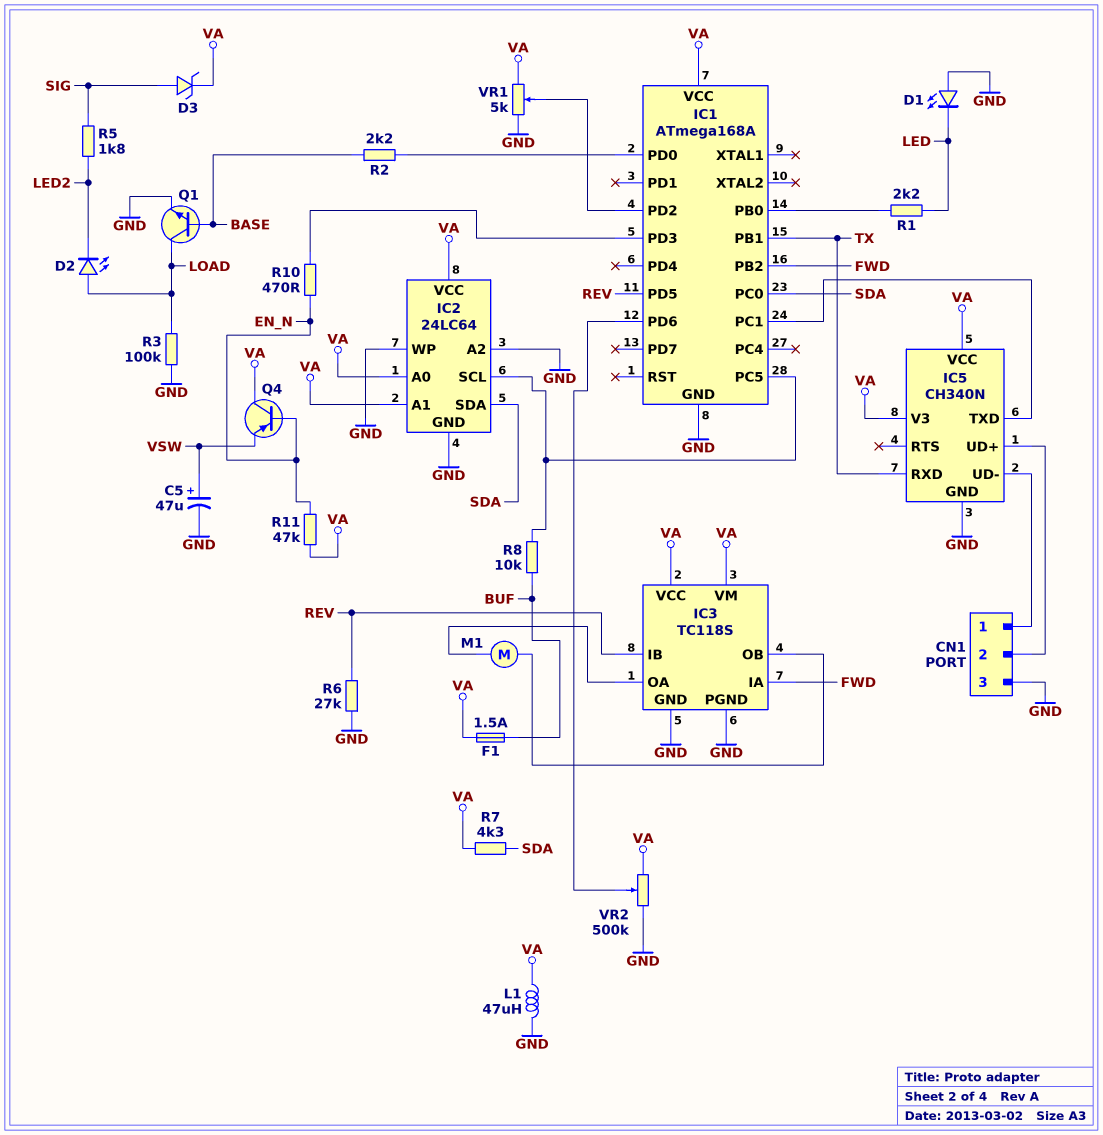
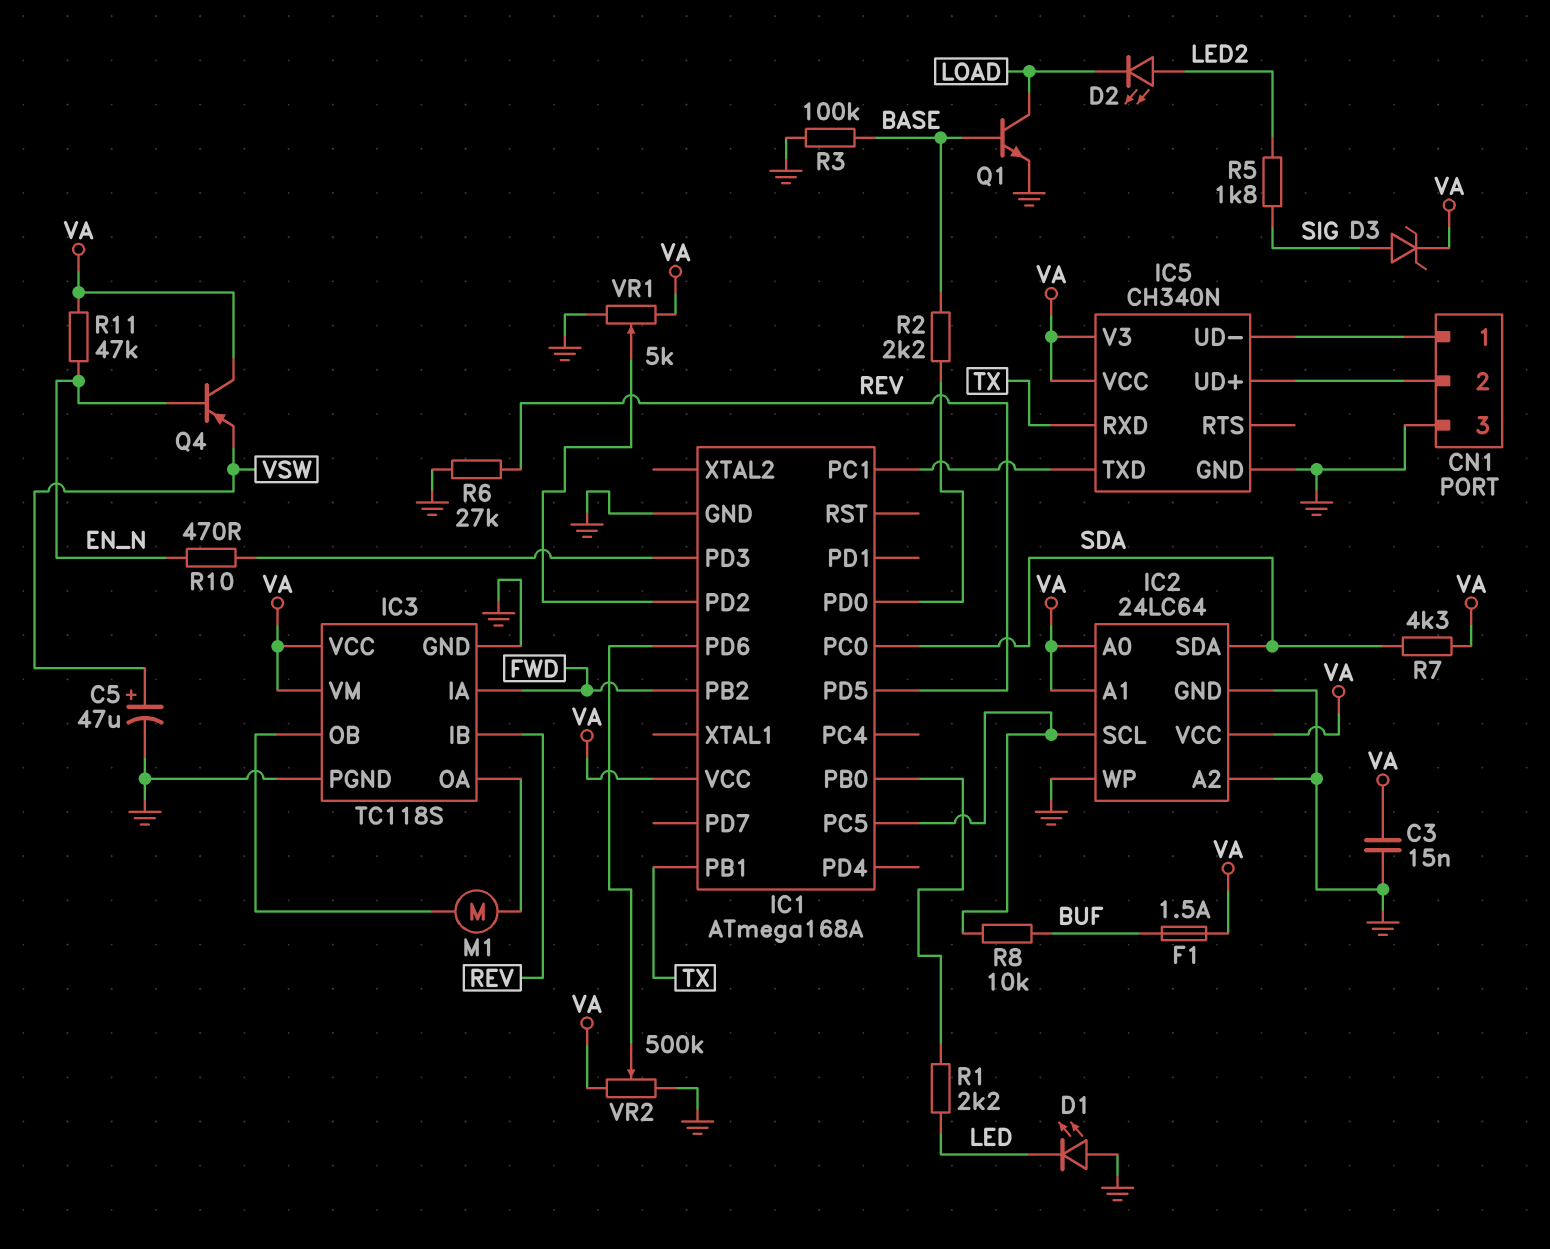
C3: none -> 15nF (GND, VA)
D2: LED (A LOAD, K LED2) -> LED (A LED2, K LOAD)
L1: 47uH (GND, VA) -> none
R3: 100k (GND, LOAD) -> 100k (BASE, GND)

